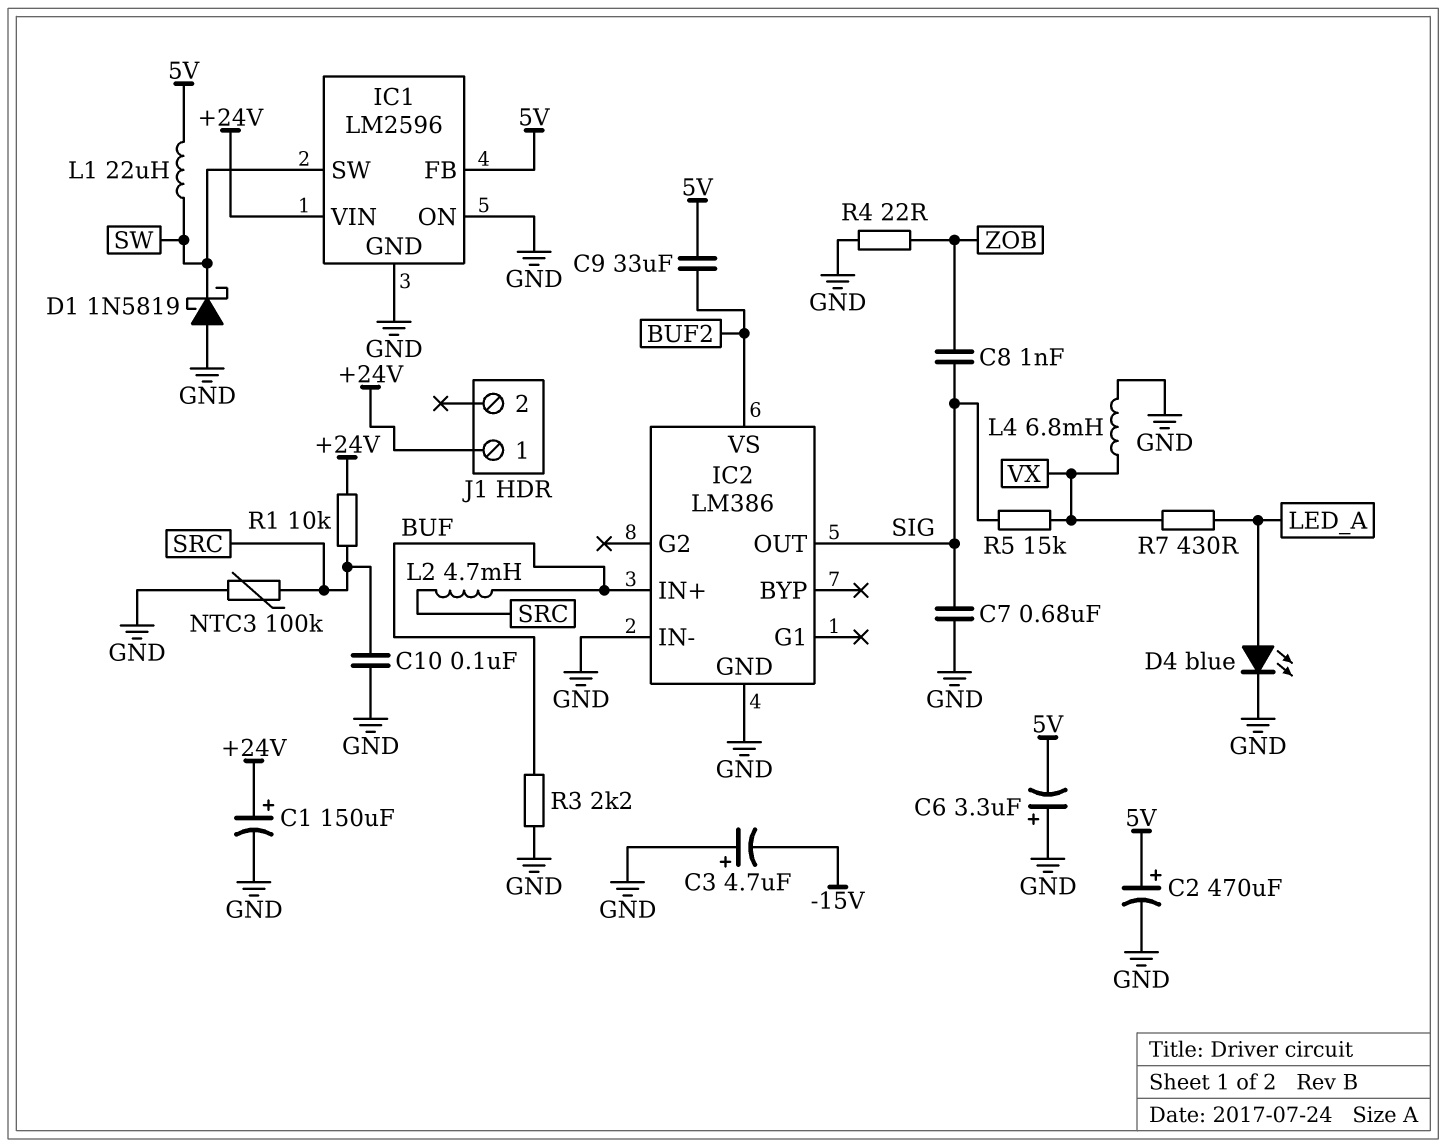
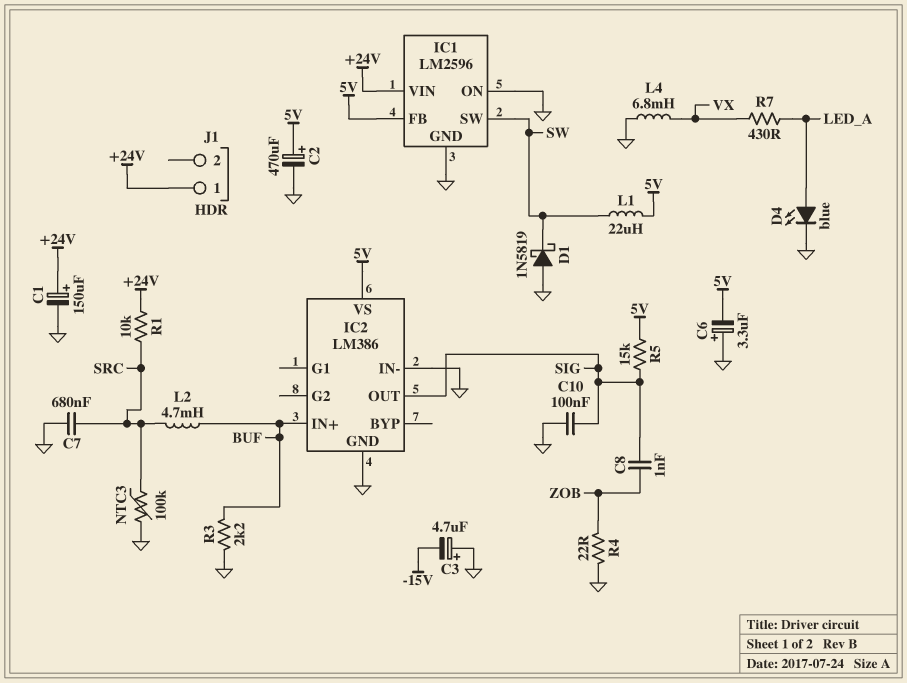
C7: 680nF (GND, SIG) -> 680nF (GND, SRC)
C9: 33uF (5V, BUF2) -> none
C10: 100nF (GND, SRC) -> 100nF (GND, SIG)
IC2 pin VS: BUF2 -> 5V
R5: 15k (SIG, VX) -> 15k (5V, SIG)

